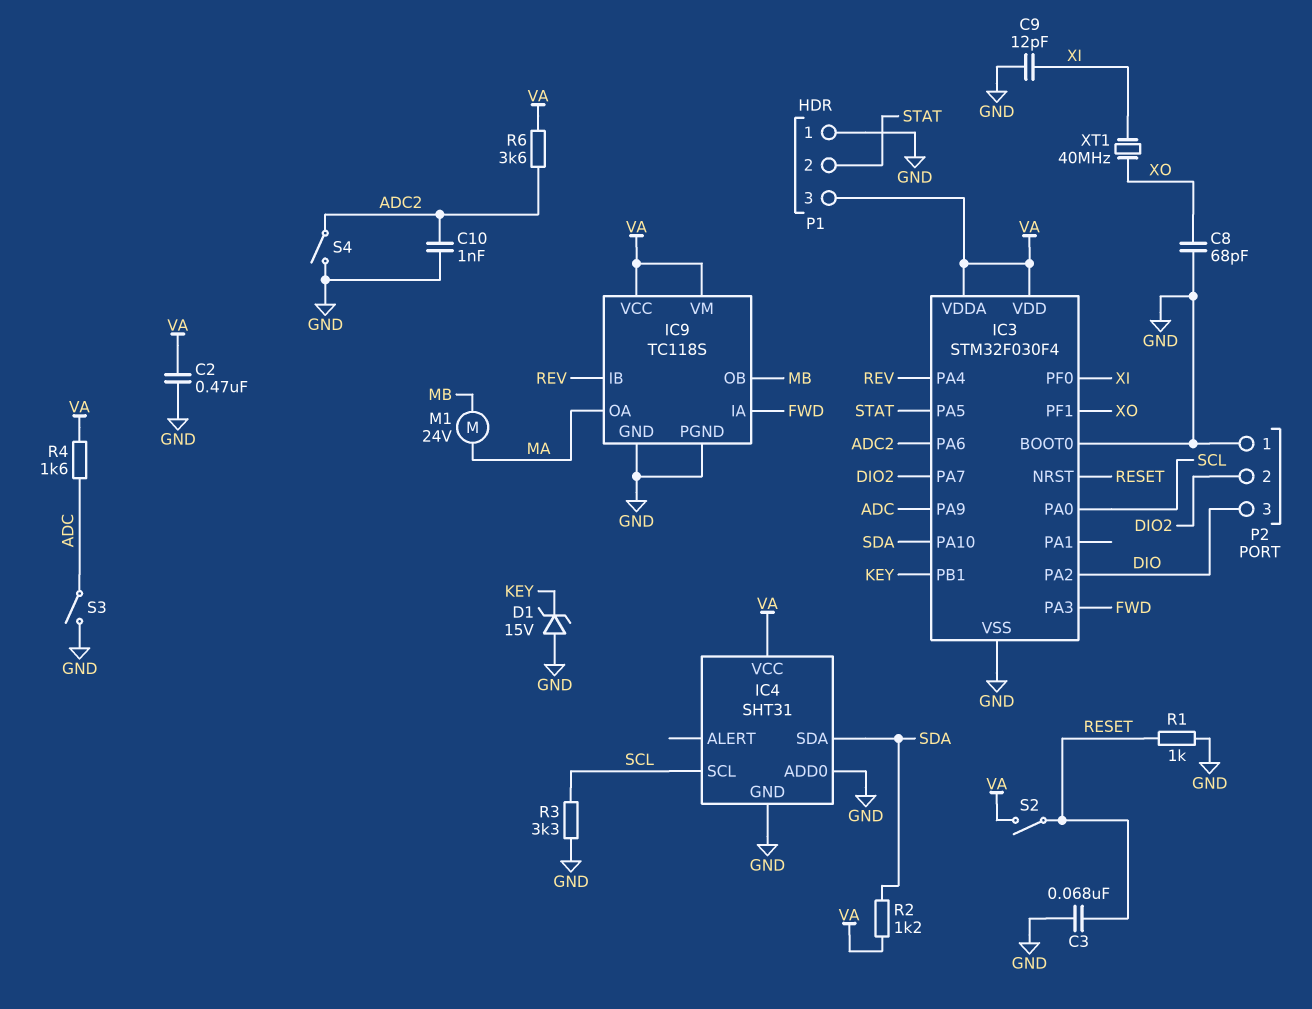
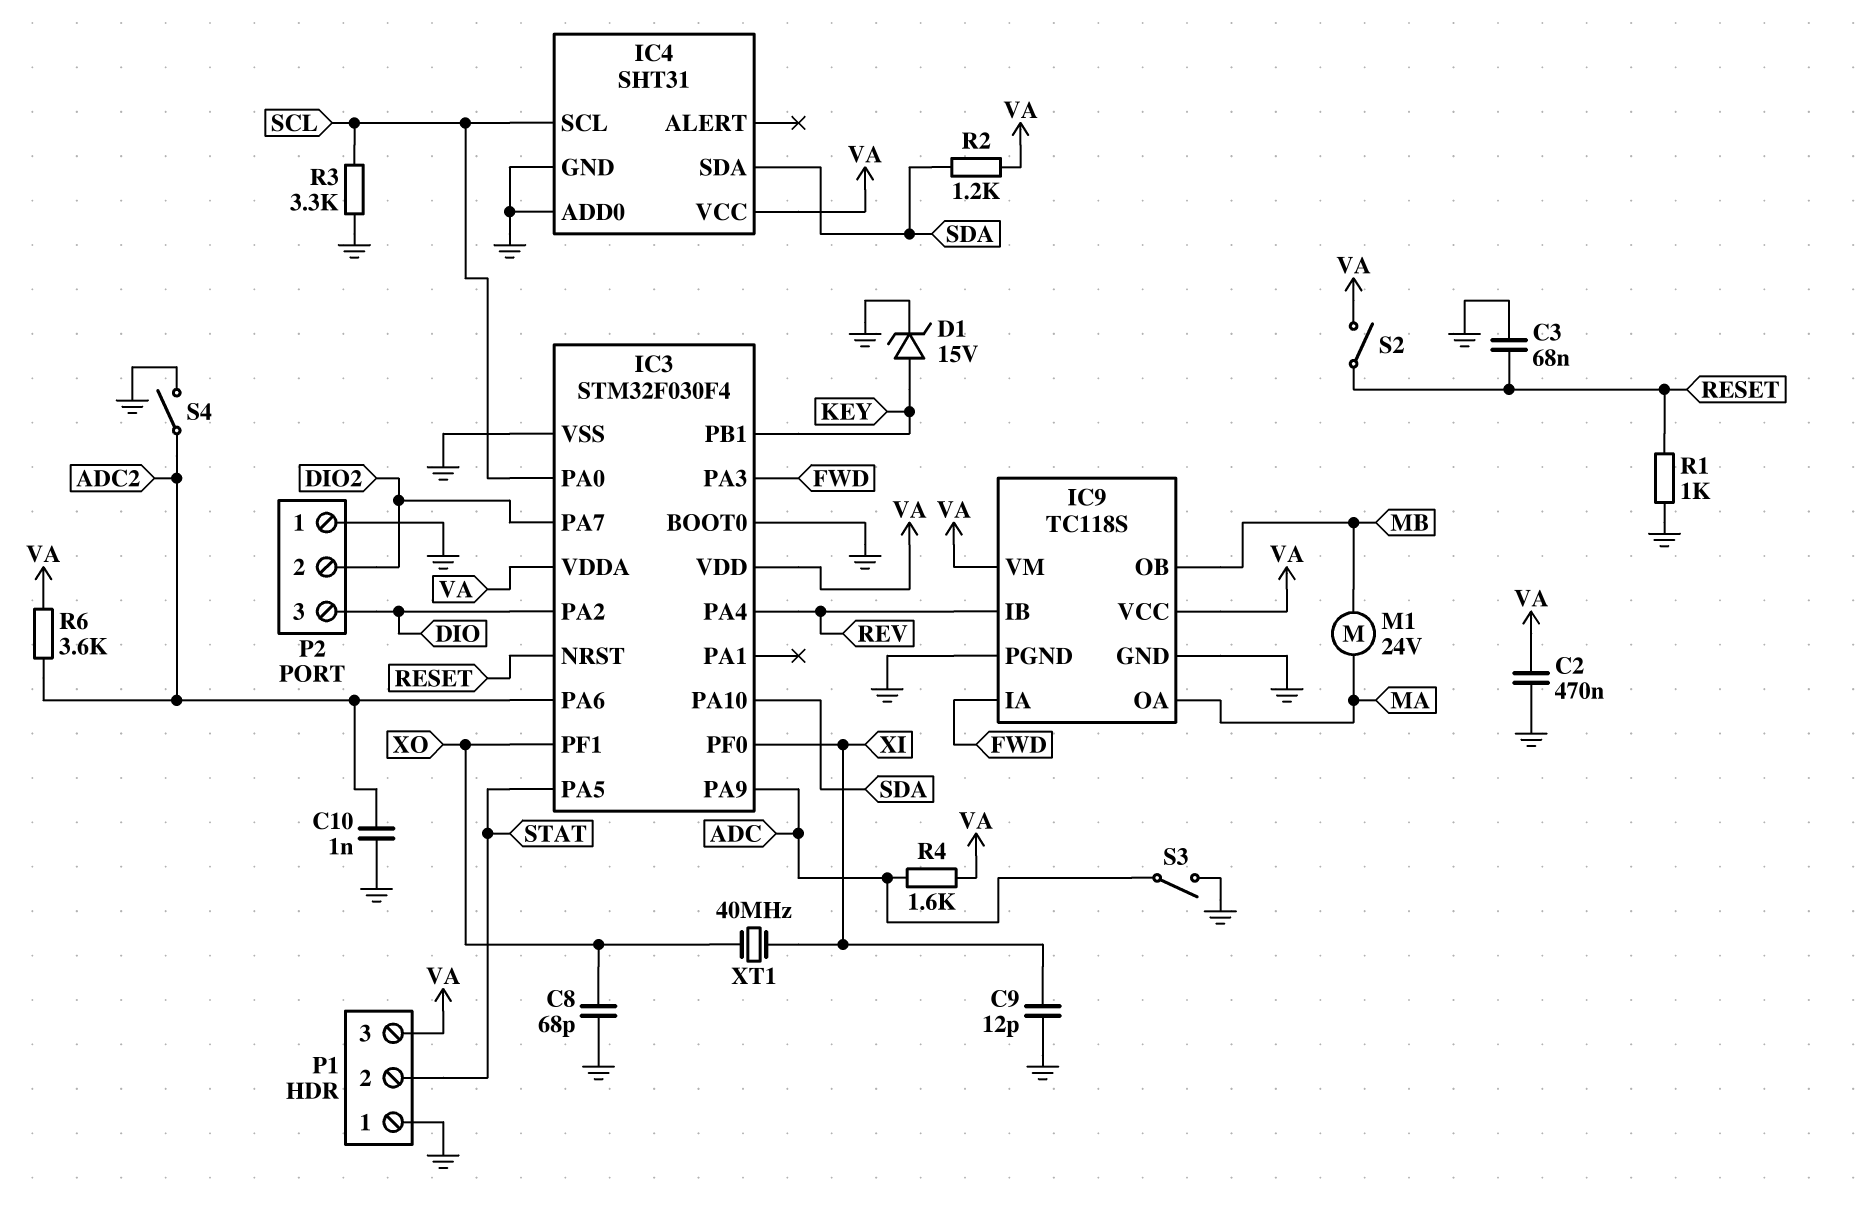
D1: zener 15V (A GND, K KEY) -> zener 15V (A KEY, K GND)

